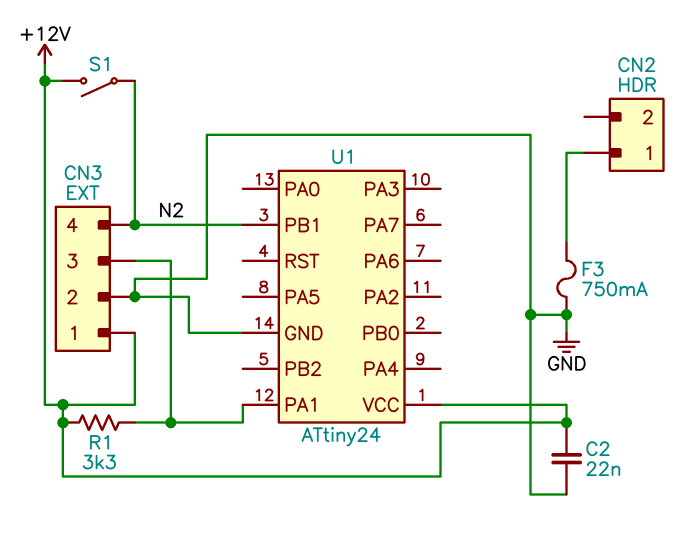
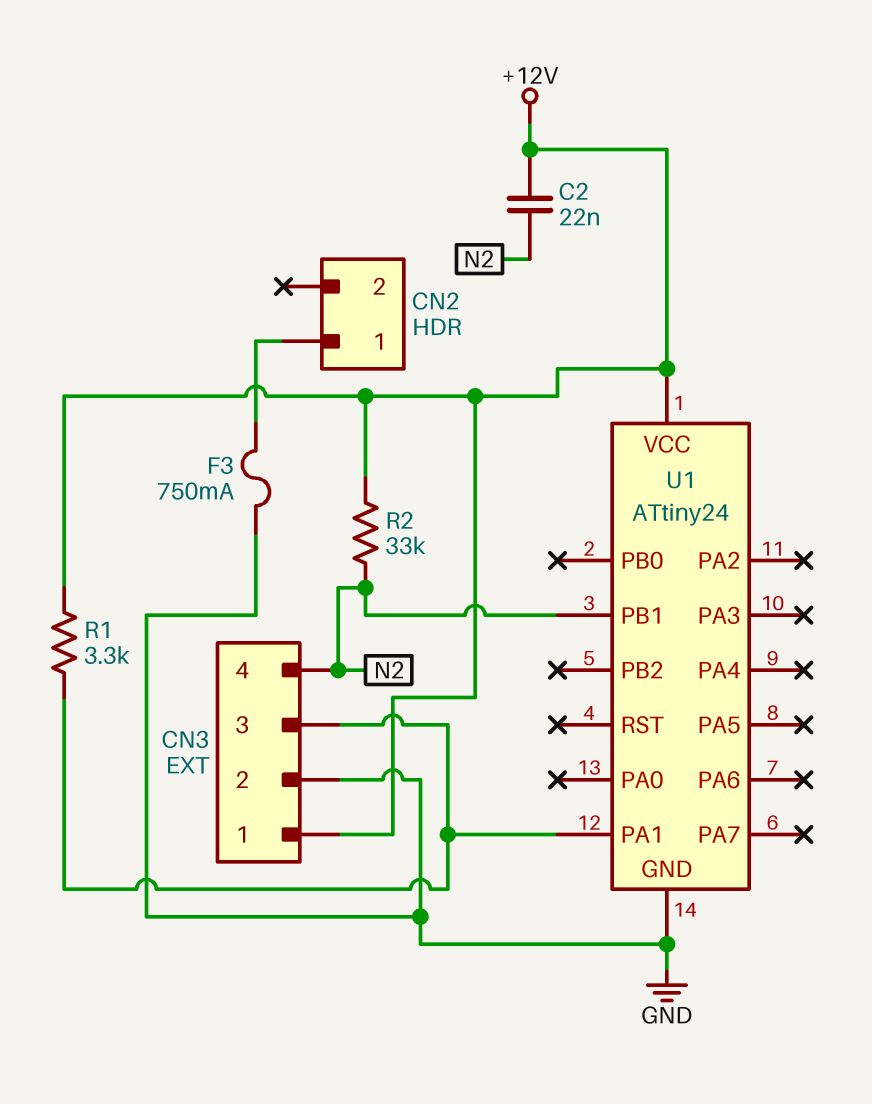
C2: 22nF (+12V, GND) -> 22nF (+12V, N2)
R2: none -> 33k (+12V, N2)
S1: switch (+12V, N2) -> none

